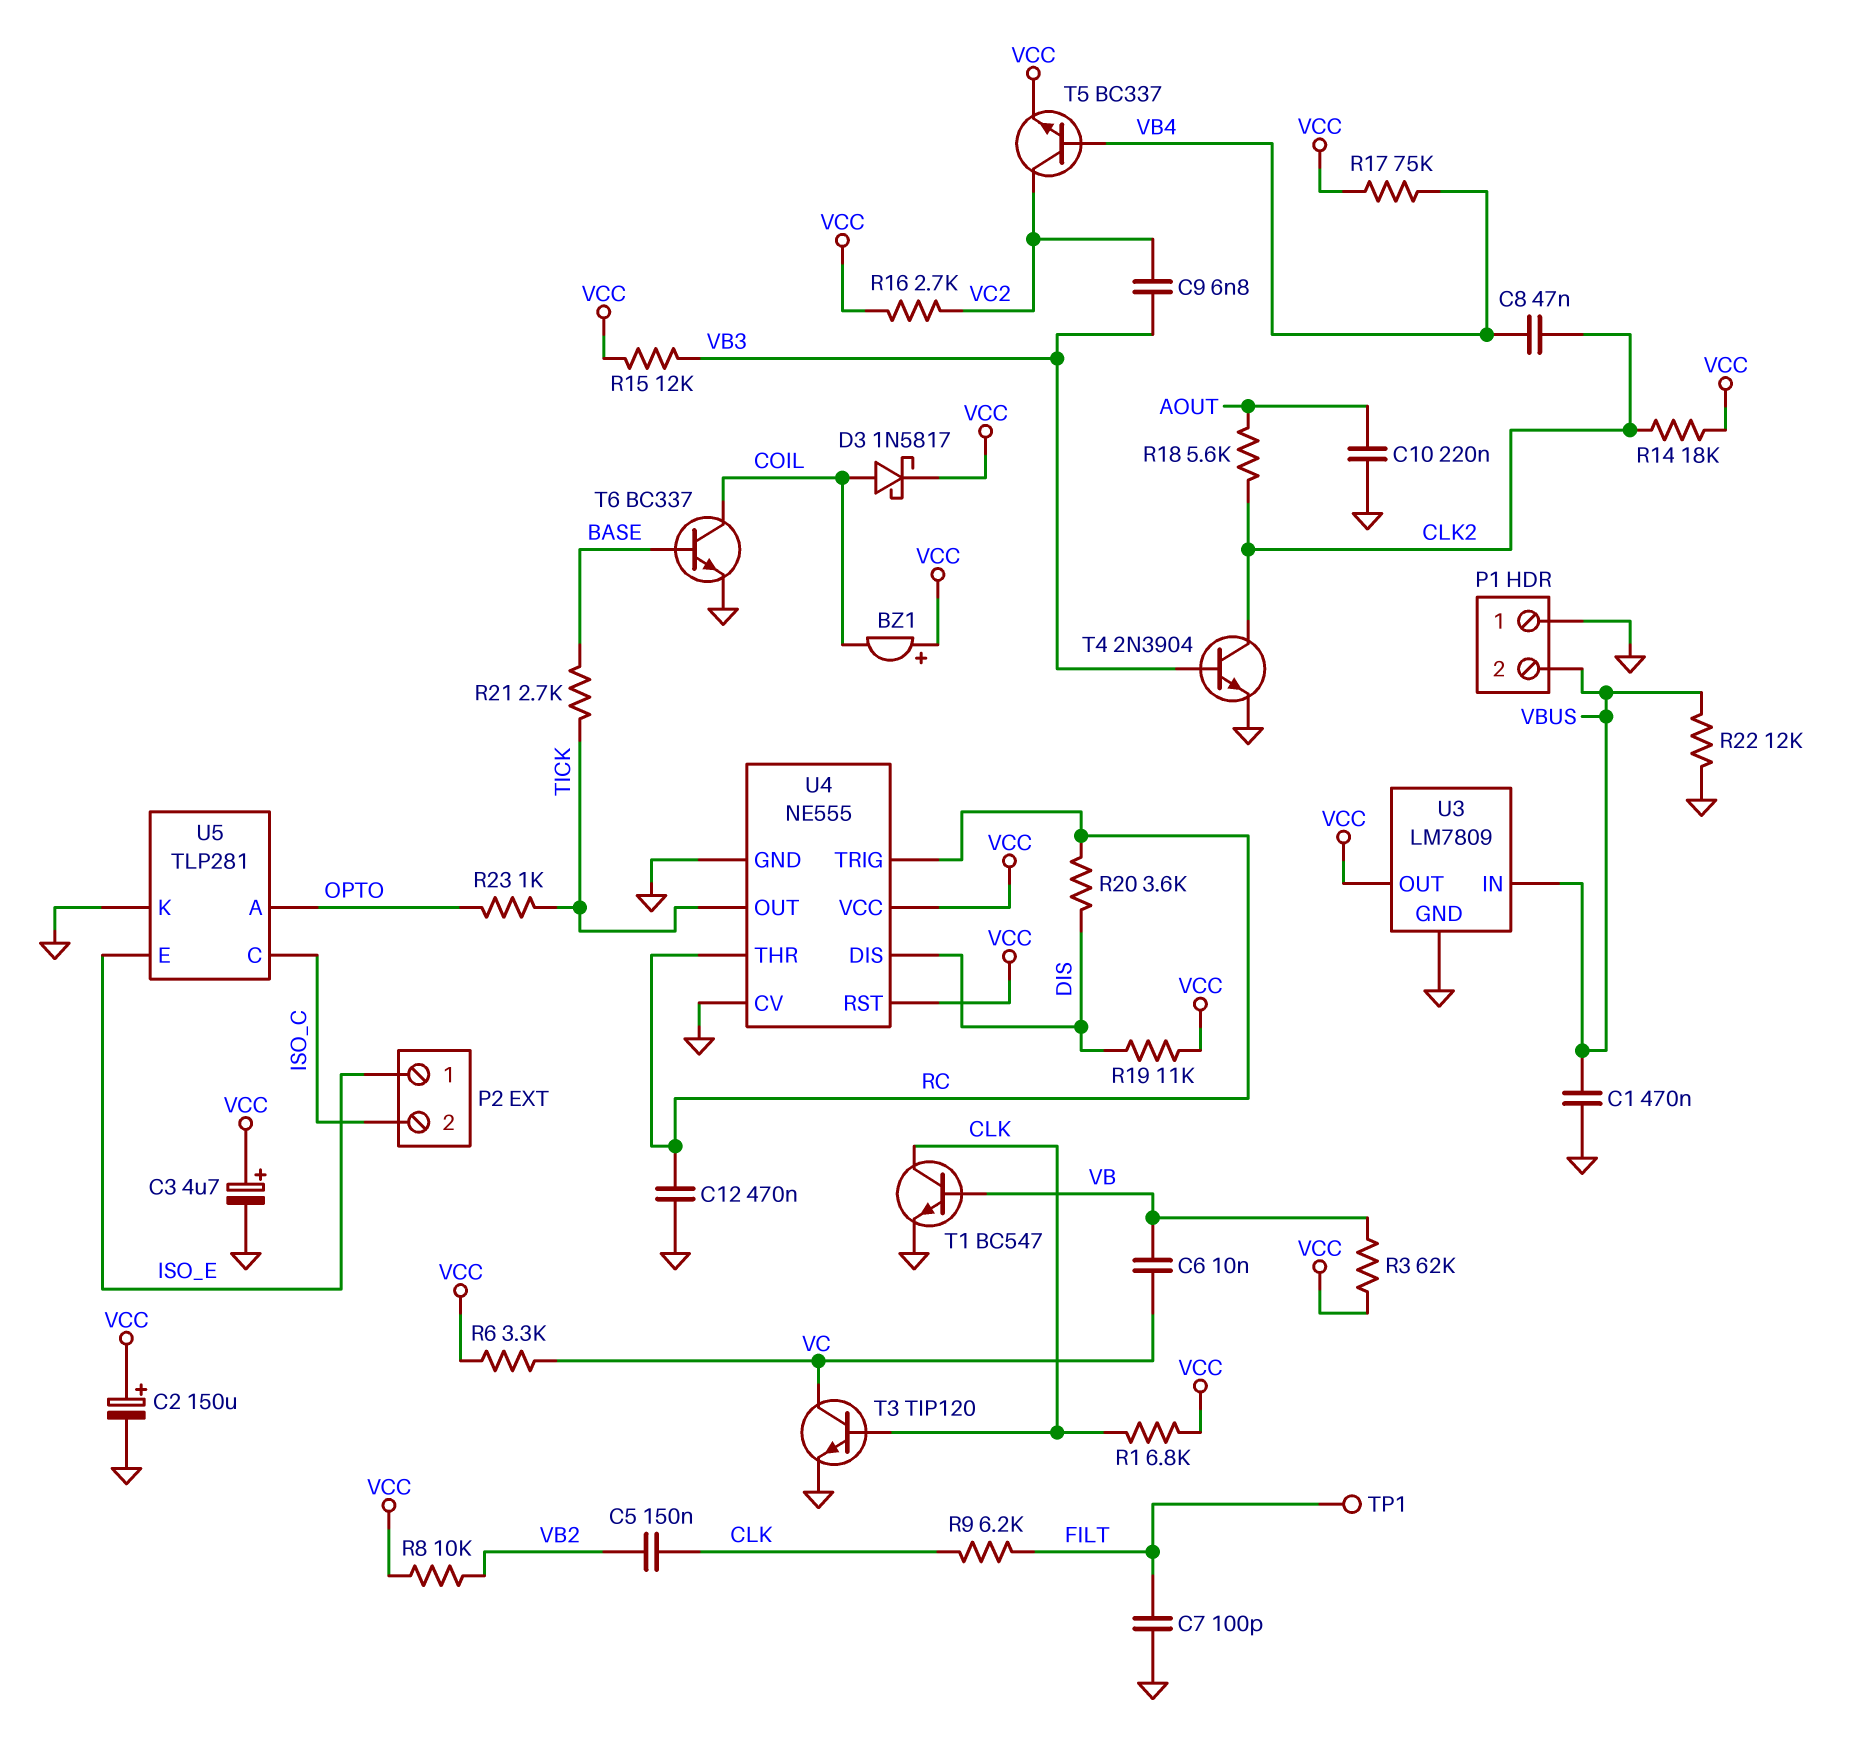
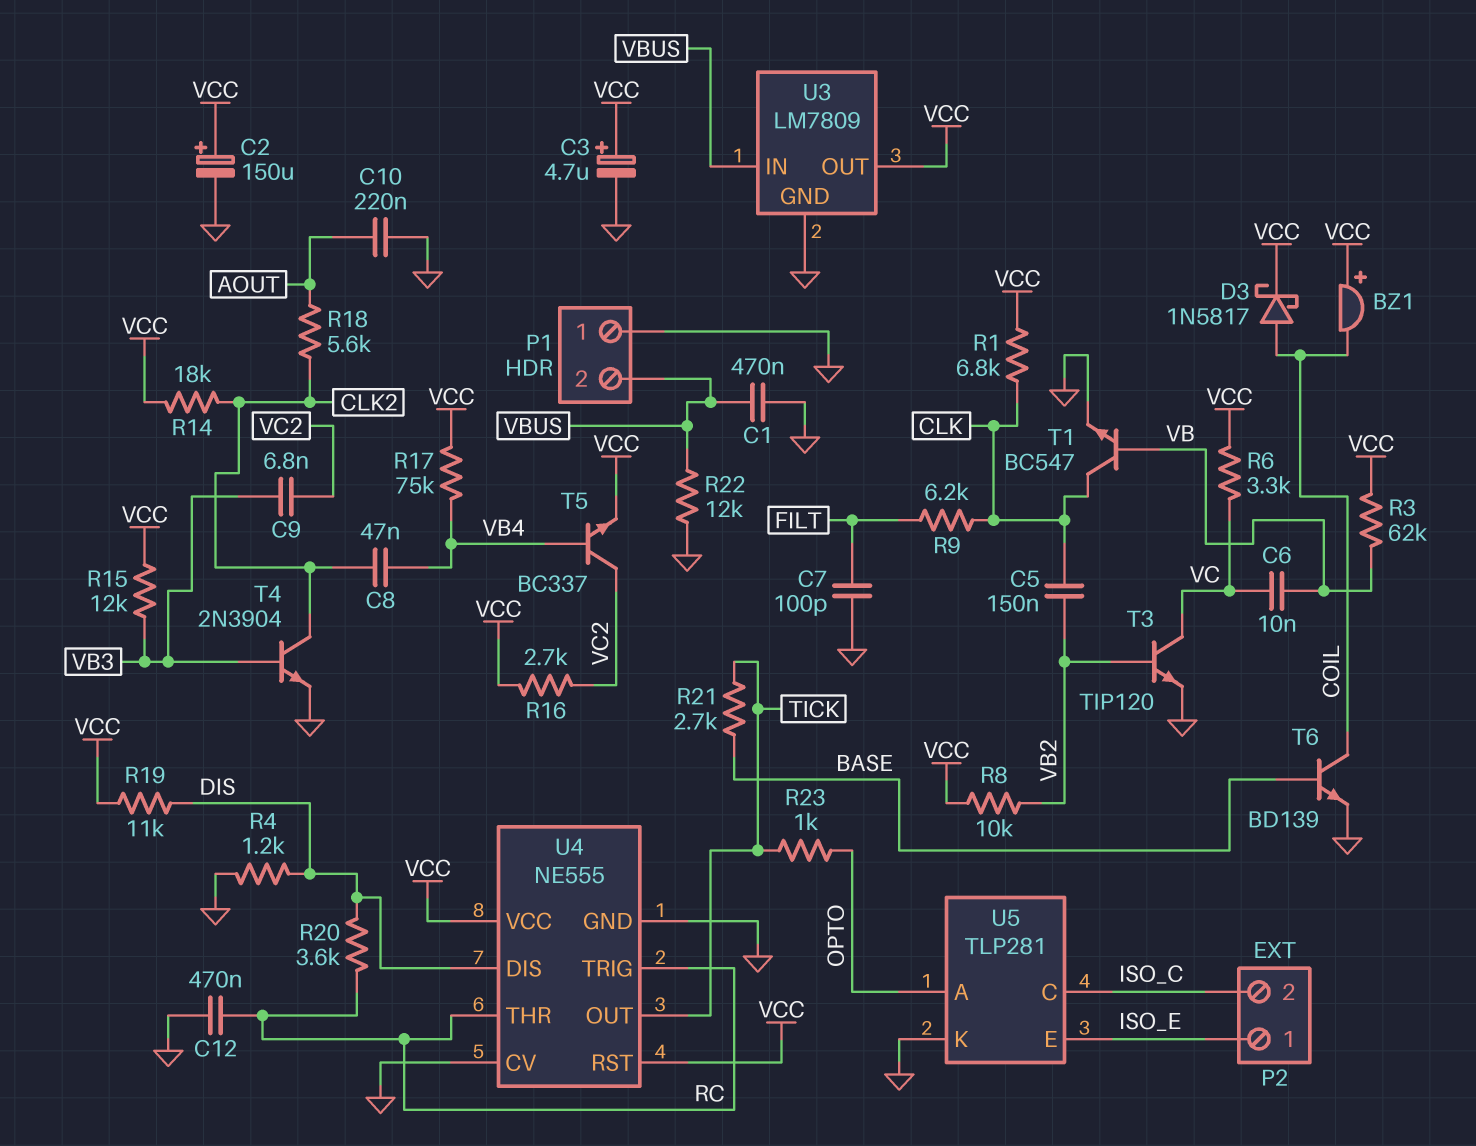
R4: none -> 1.2k (DIS, GND)
T3: NPN TIP120 (B CLK, C VC, E GND) -> NPN TIP120 (B VB2, C VC, E GND)
T6: NPN BC337 (B BASE, C COIL, E GND) -> NPN BD139 (B BASE, C COIL, E GND)
TP1: test point (FILT) -> none

